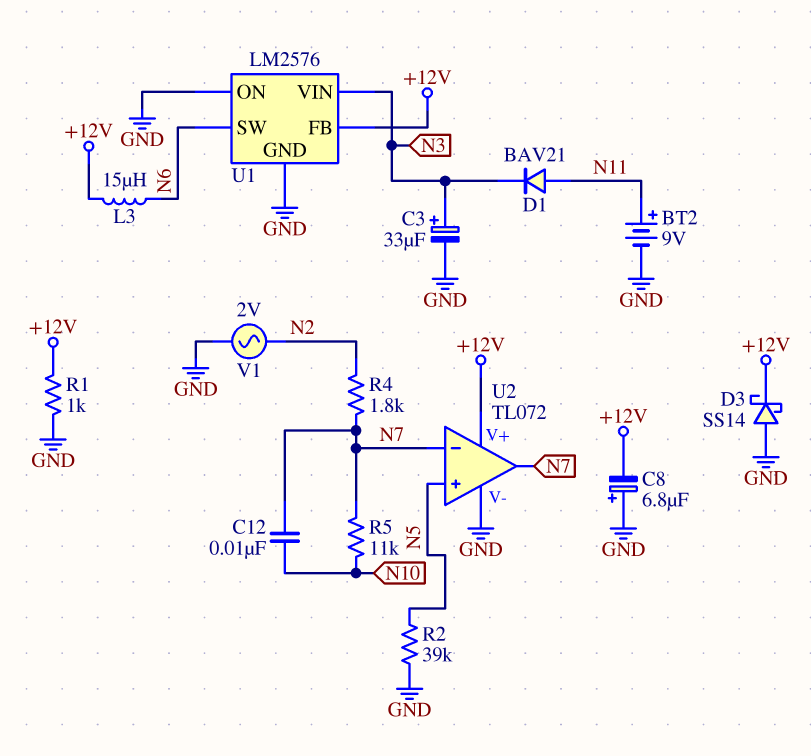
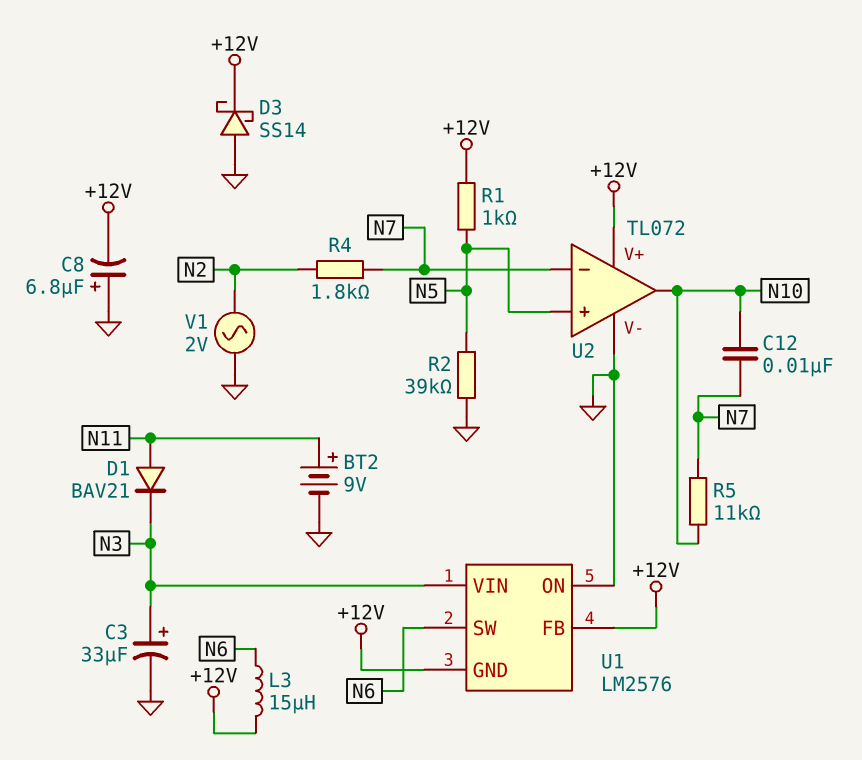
R1: 1k (+12V, GND) -> 1k (+12V, N5)
U1 pin GND: GND -> +12V
U2 pin out: N7 -> N10

